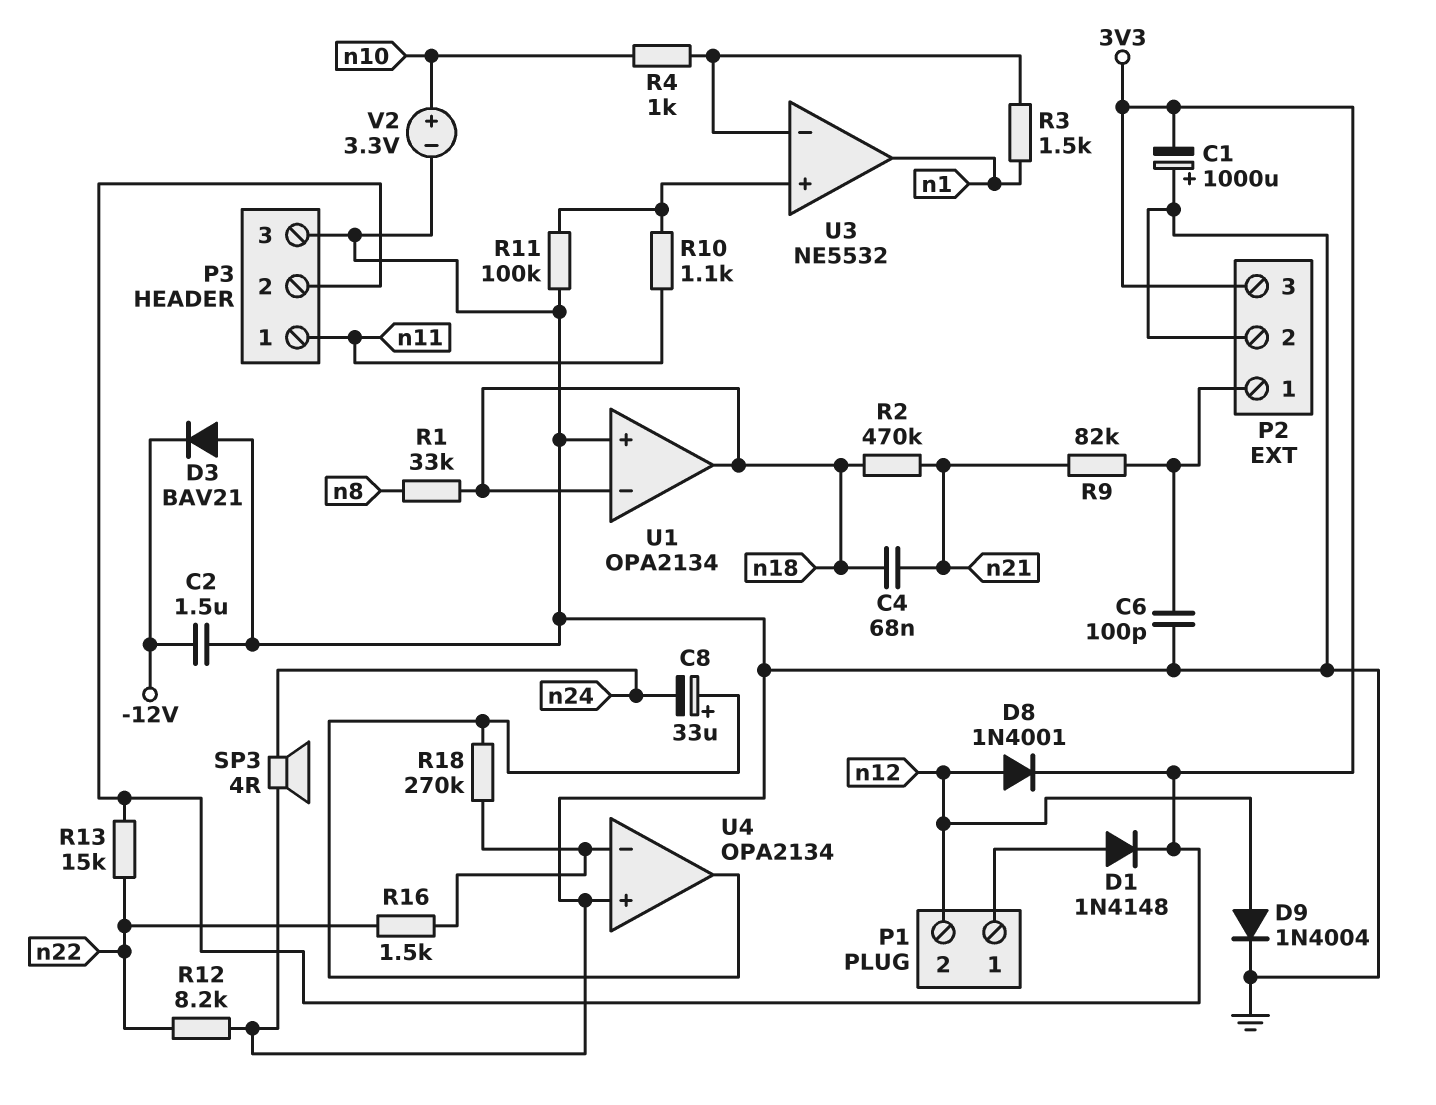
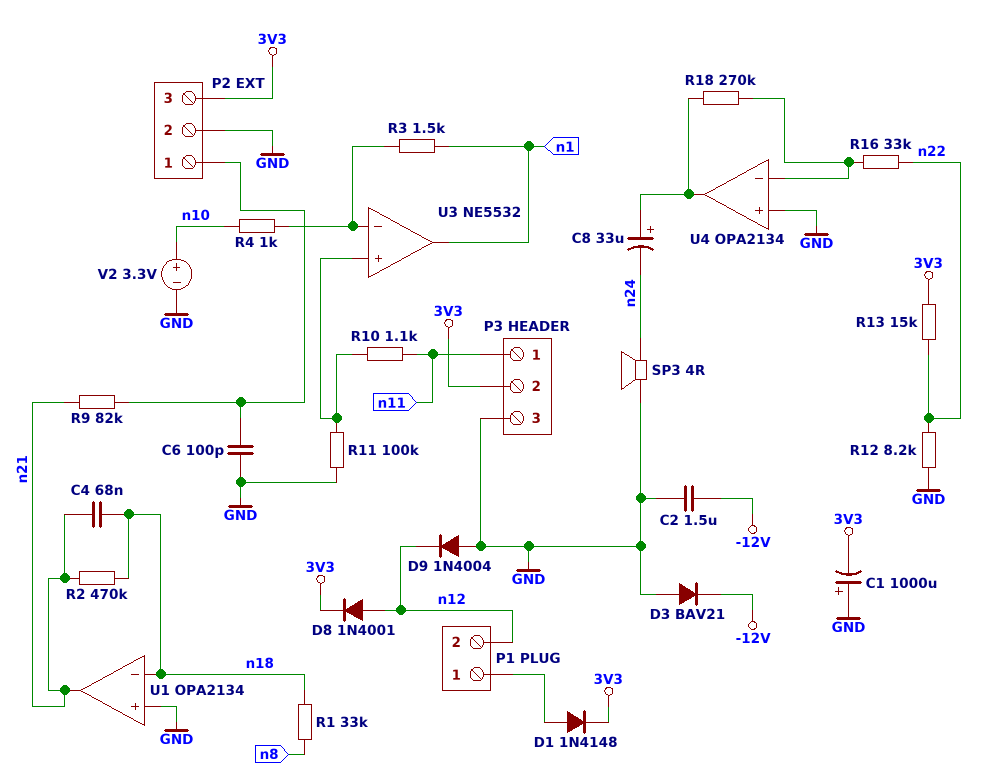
D9: diode 1N4004 (A n12, K GND) -> diode 1N4004 (A GND, K n12)
R16: 1.5k (U4/in-, n22) -> 33k (U4/in-, n22)
U1 pin out: n18 -> n21

